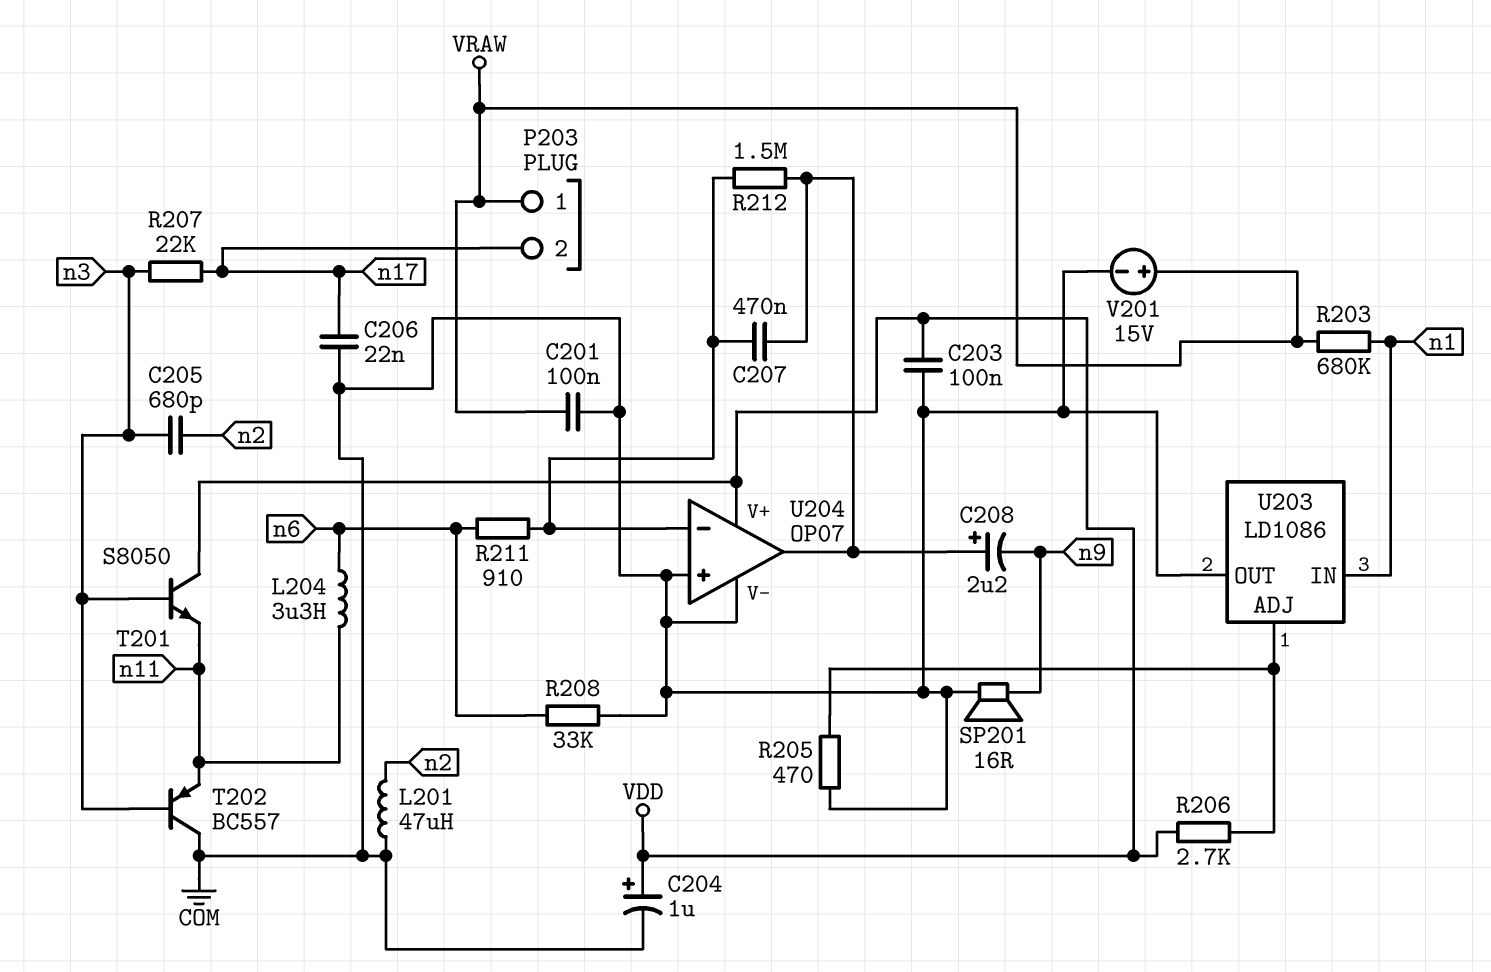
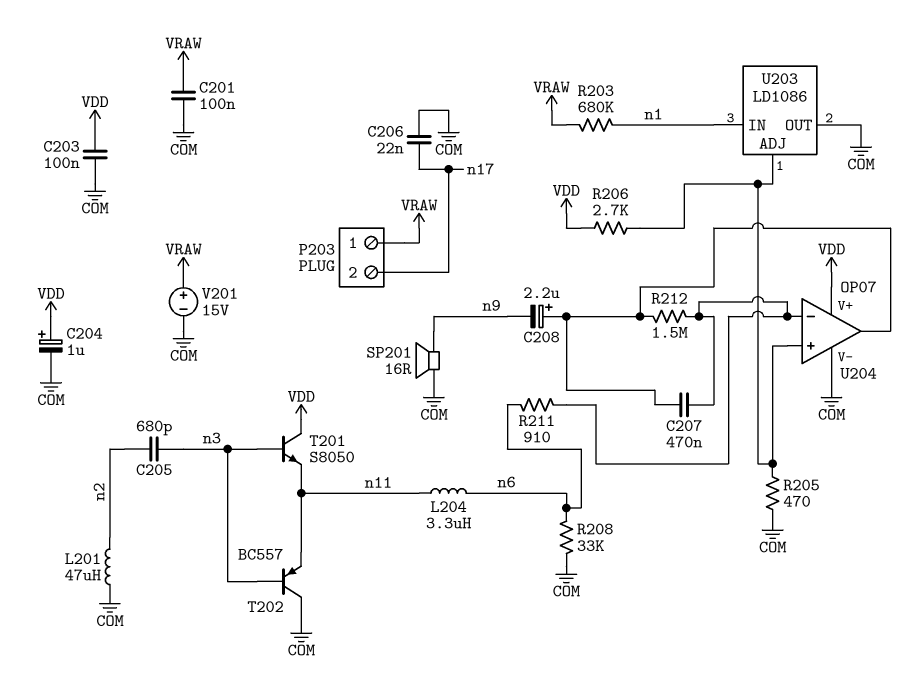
R207: 22k (n3, n17) -> none
U204 pin in+: COM -> U203/ADJ

